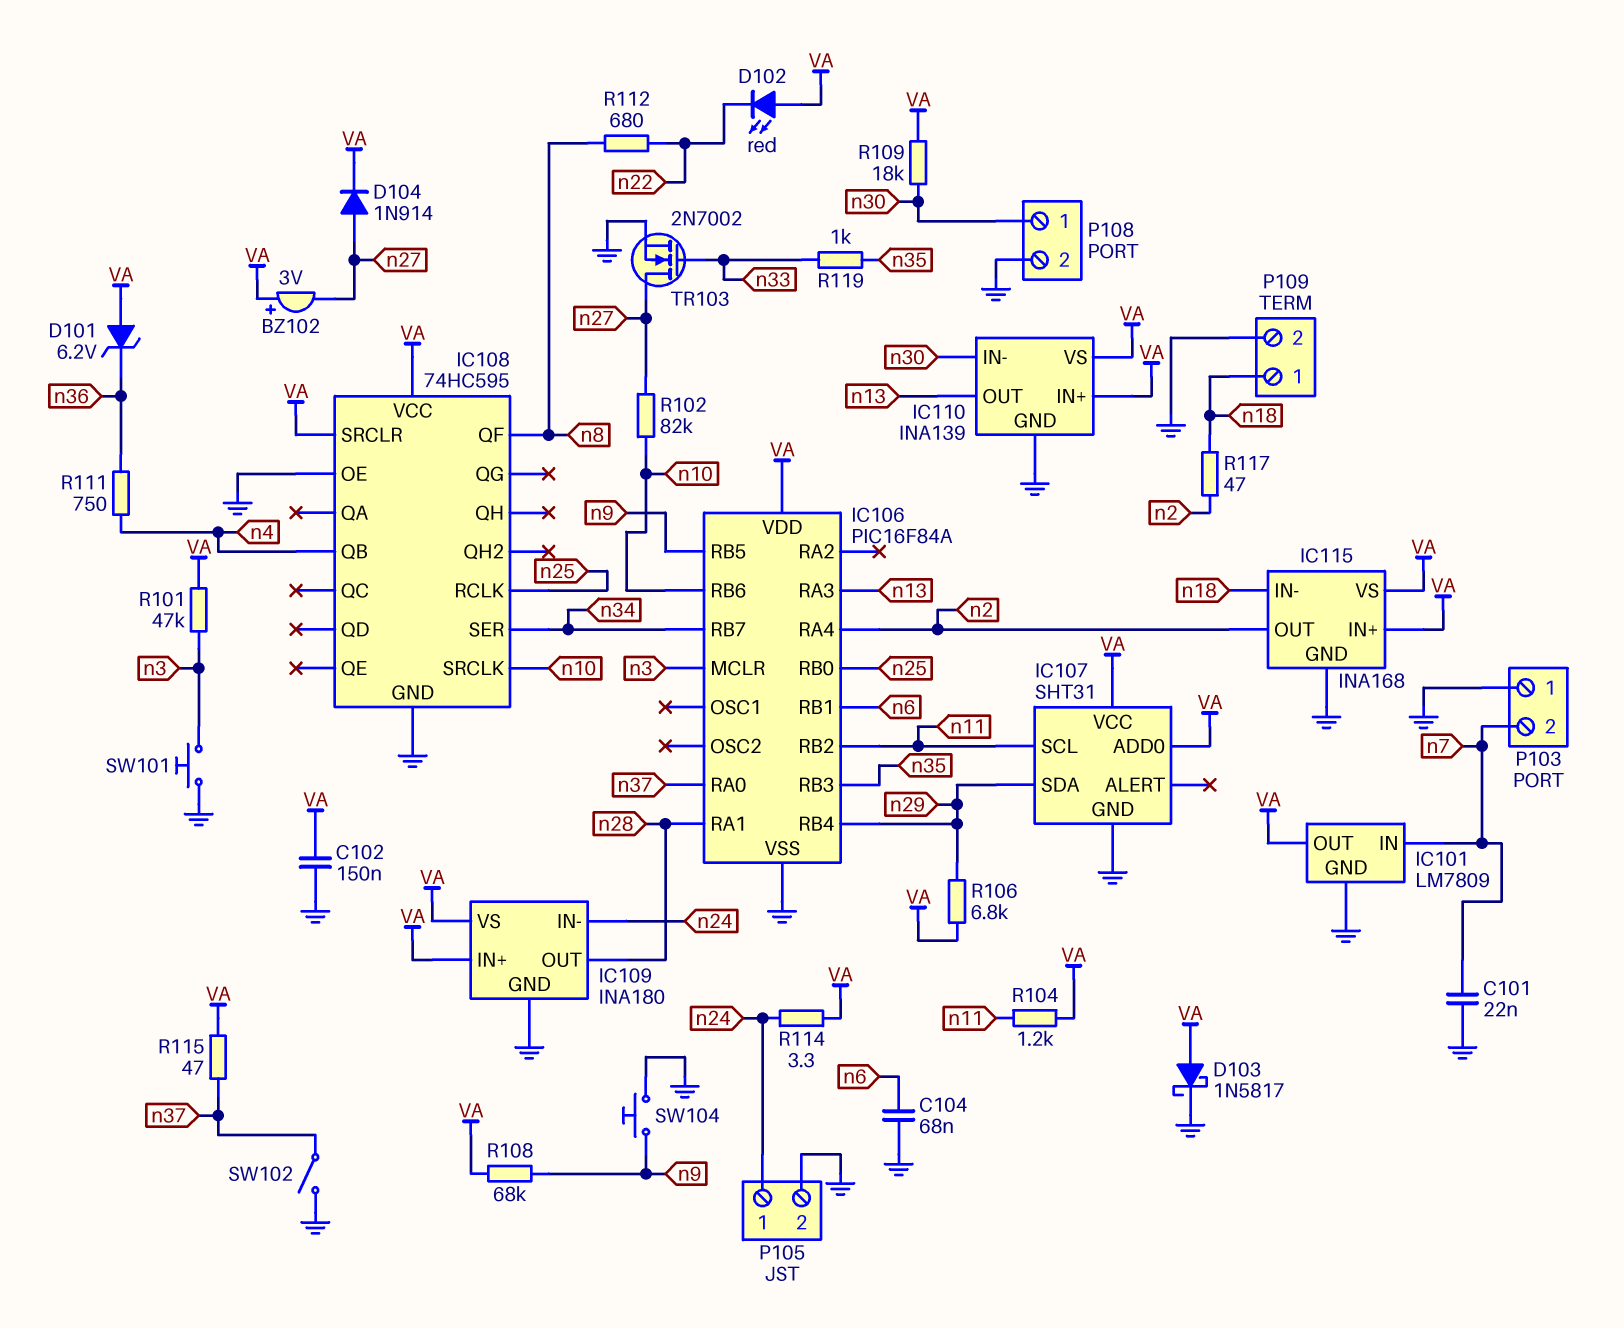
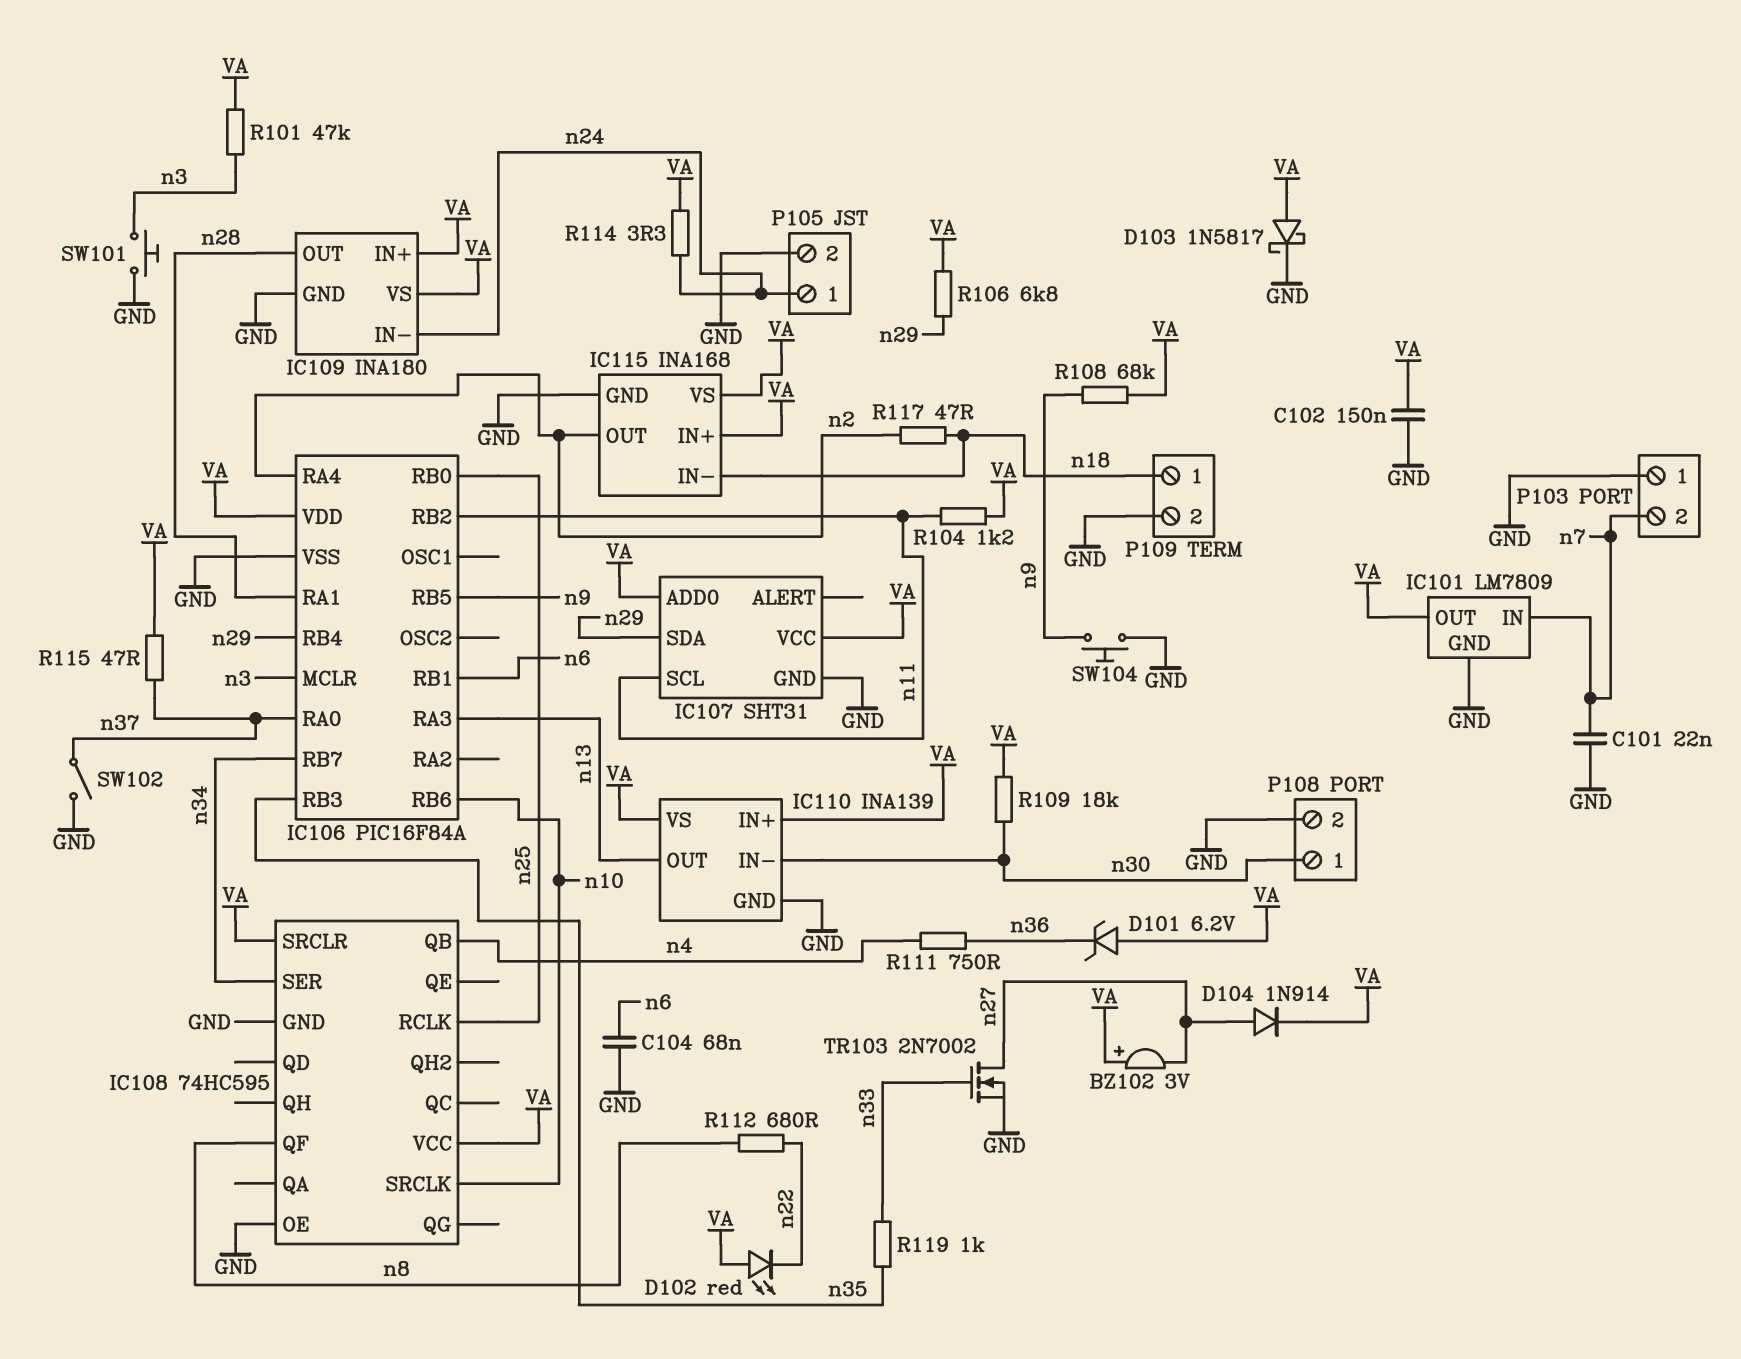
R102: 82k (n10, n27) -> none

